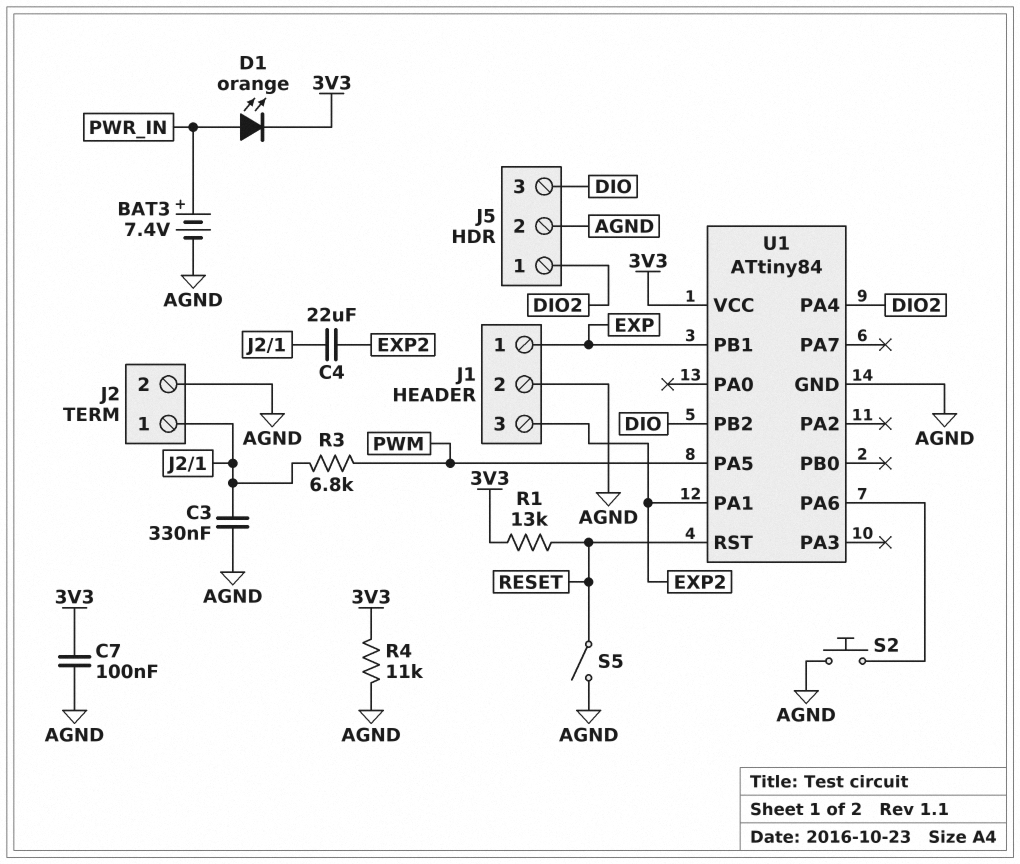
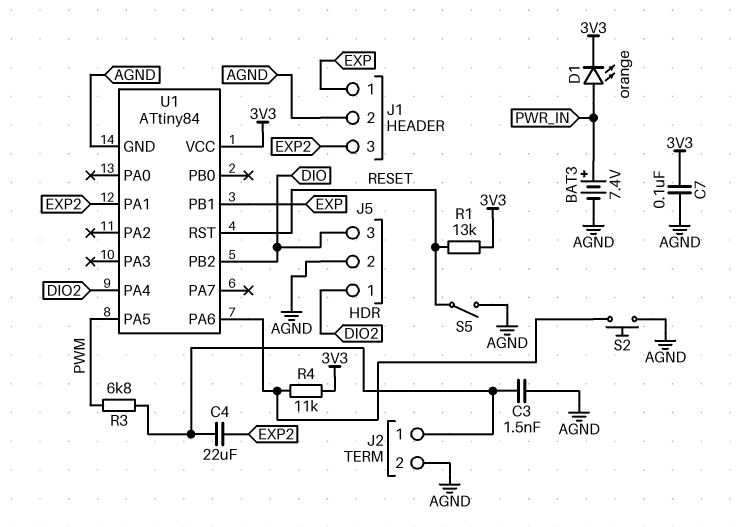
C3: 330nF (AGND, J2/1) -> 1.5nF (AGND, J2/1)
R4: 11k (3V3, AGND) -> 11k (3V3, U1/PA6)

